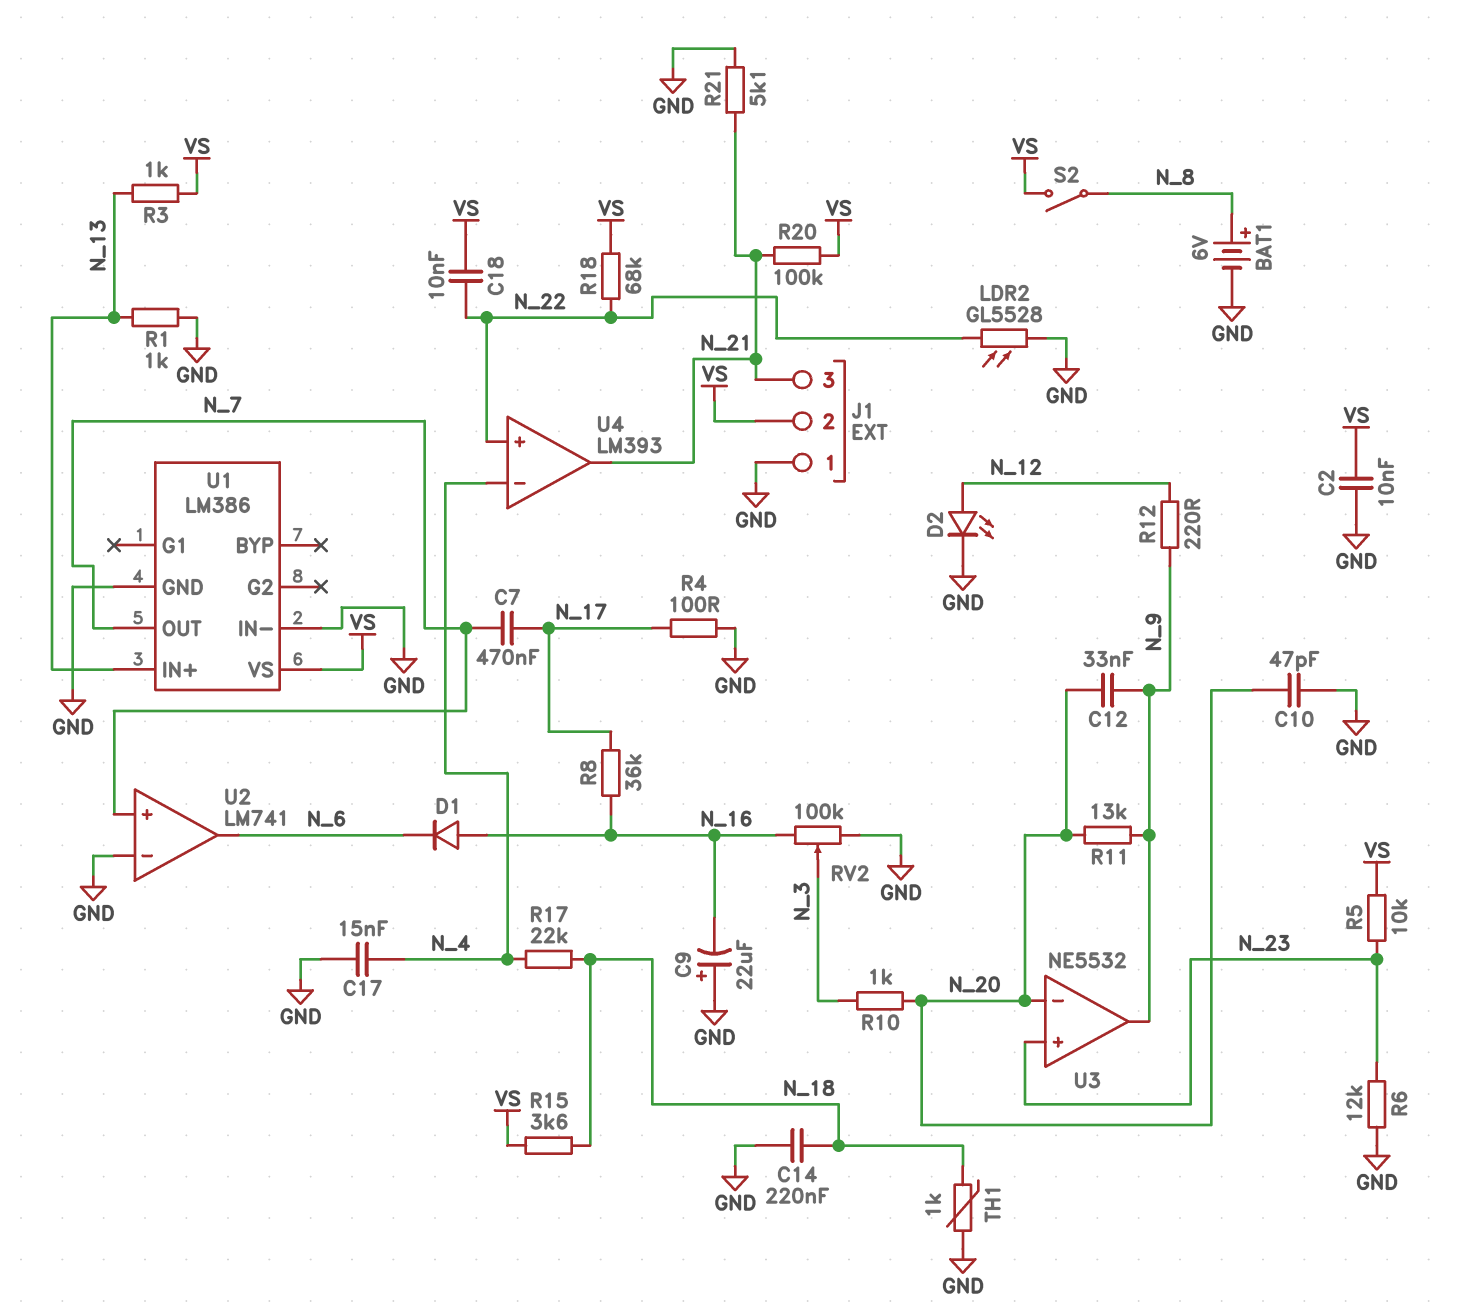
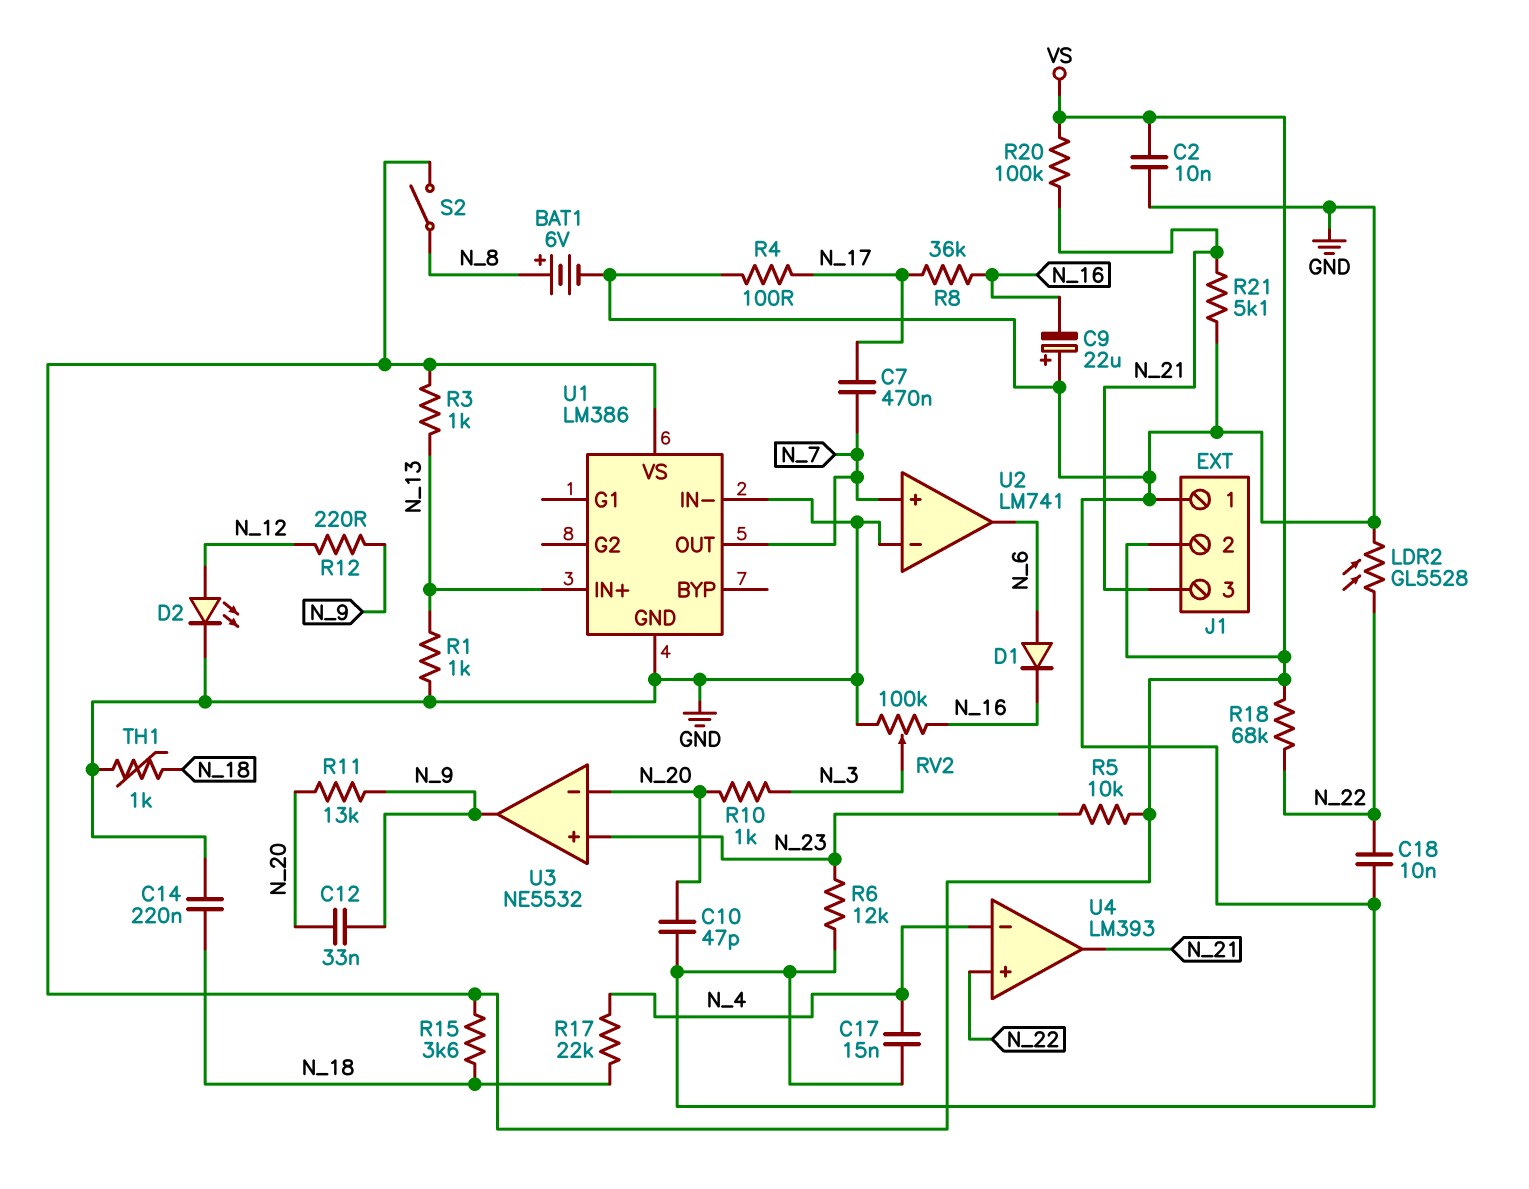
C18: 10nF (N_22, VS) -> 10nF (GND, N_22)
D1: diode (A N_16, K N_6) -> diode (A N_6, K N_16)

